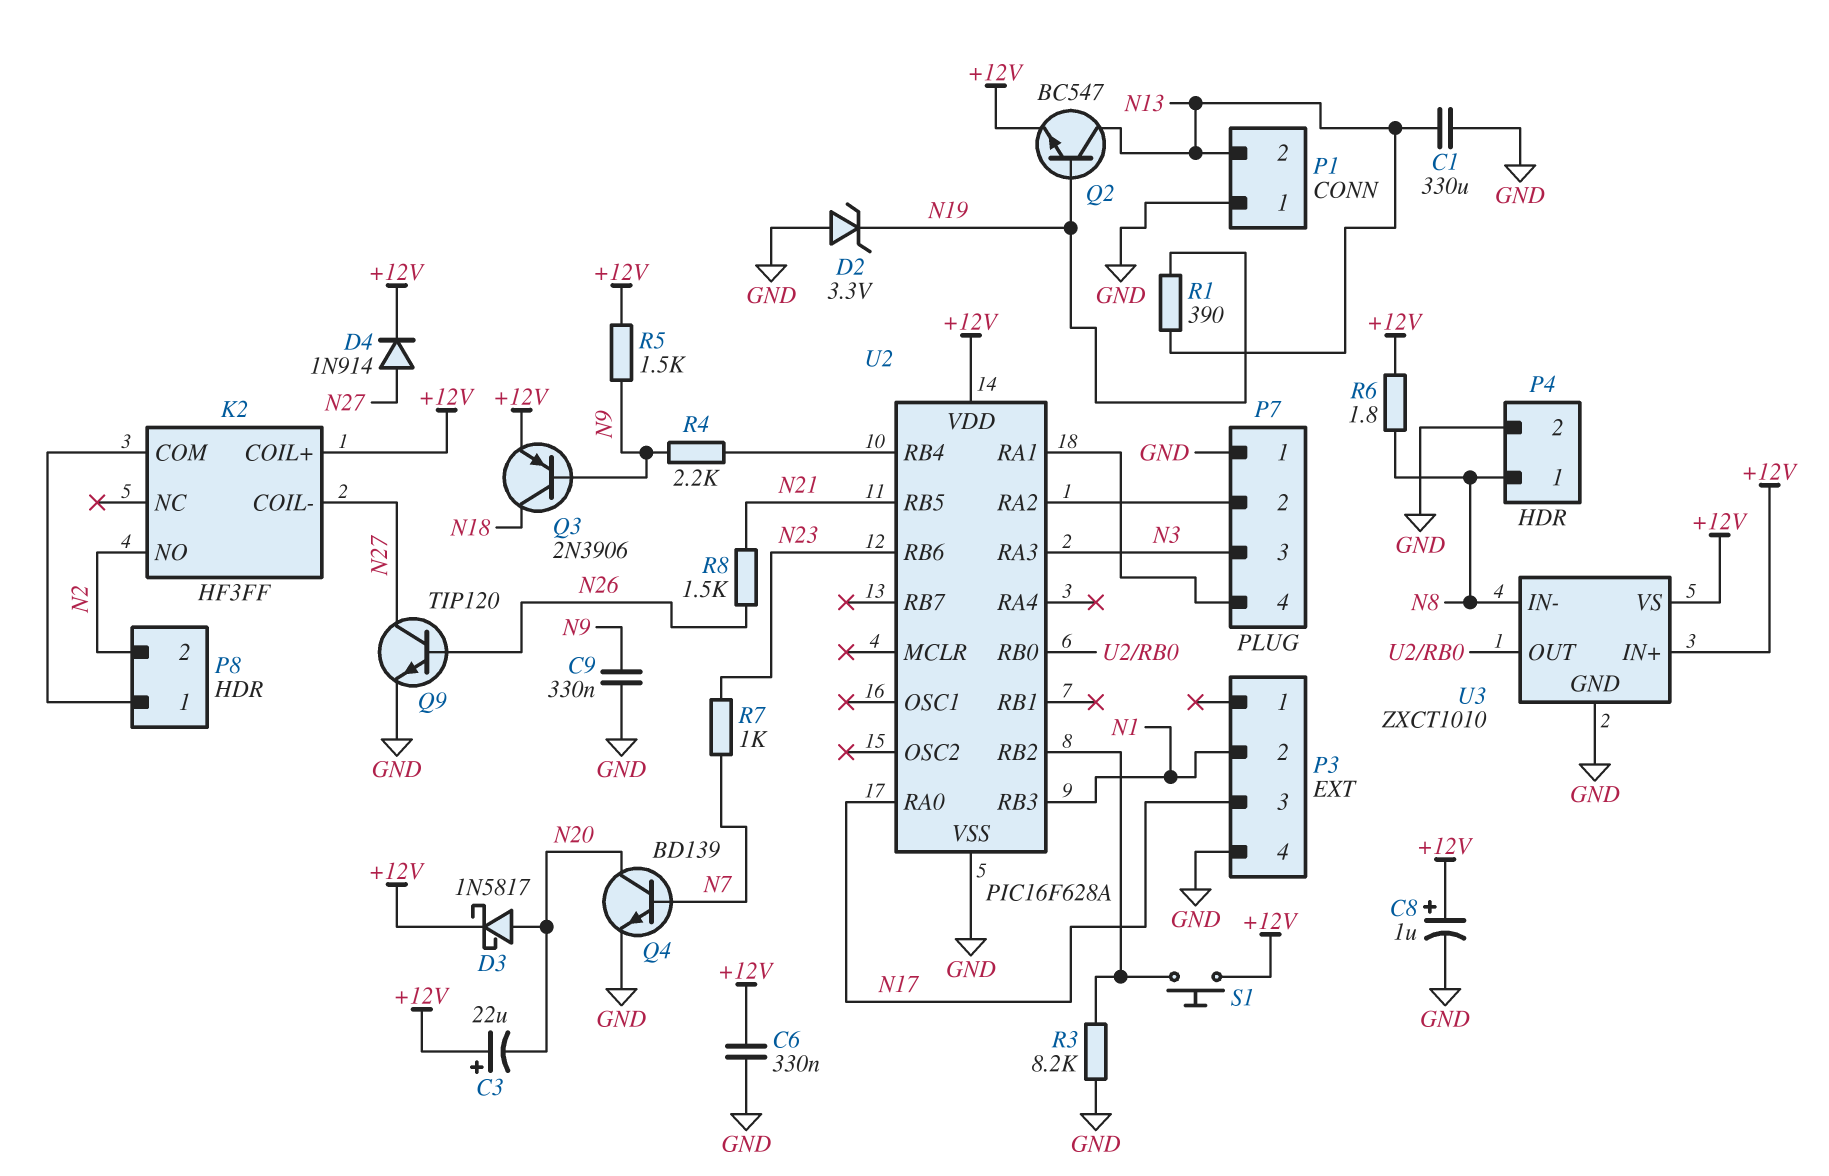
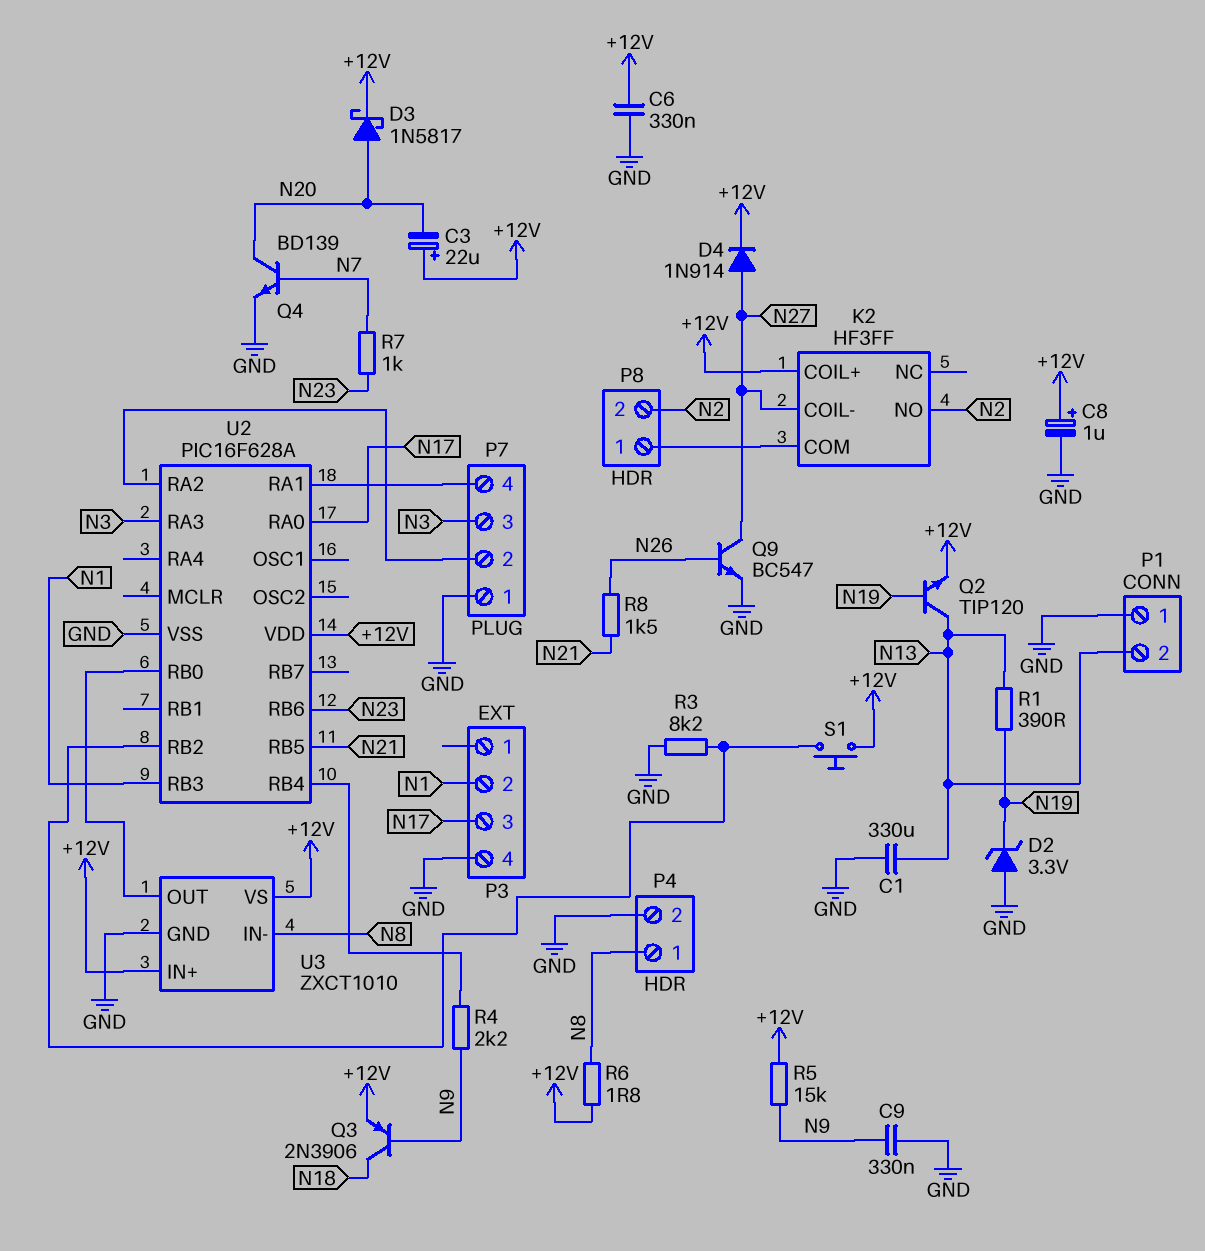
Q2: NPN BC547 (B N19, C N13, E +12V) -> NPN TIP120 (B N19, C N13, E +12V)
Q9: NPN TIP120 (B N26, C N27, E GND) -> NPN BC547 (B N26, C N27, E GND)
R5: 1.5k (+12V, N9) -> 15k (+12V, N9)

